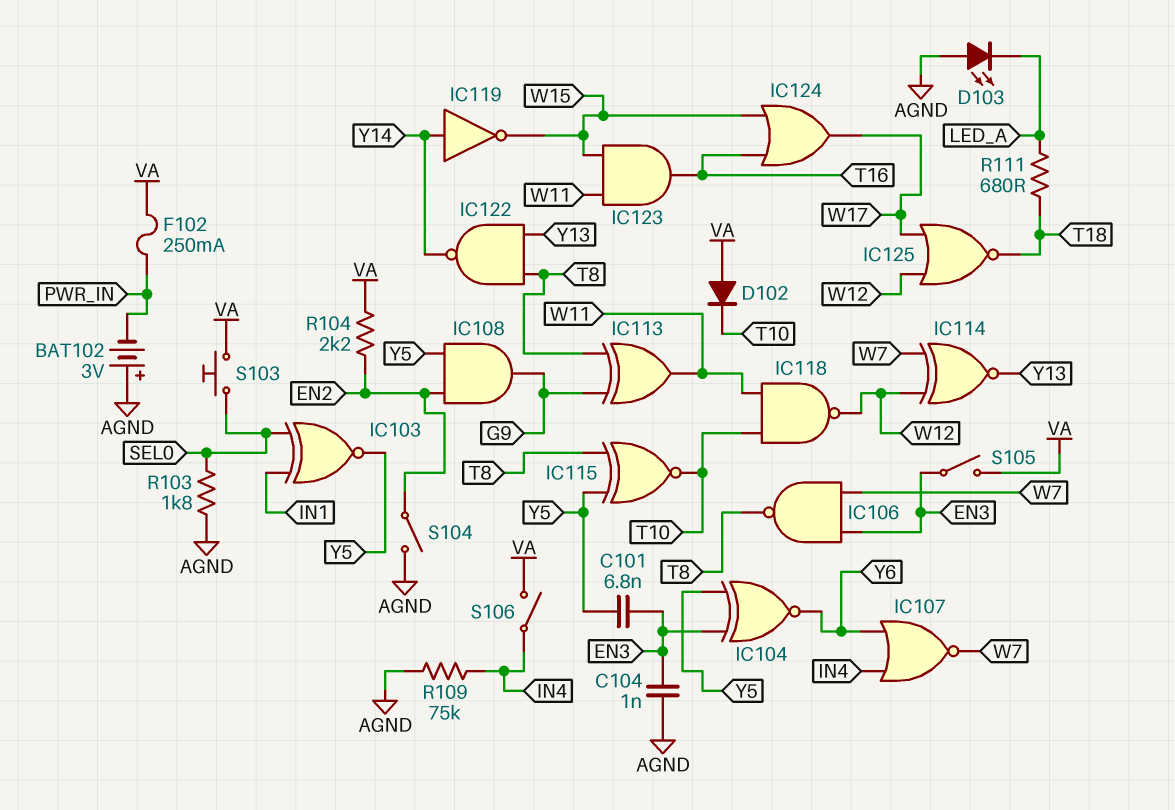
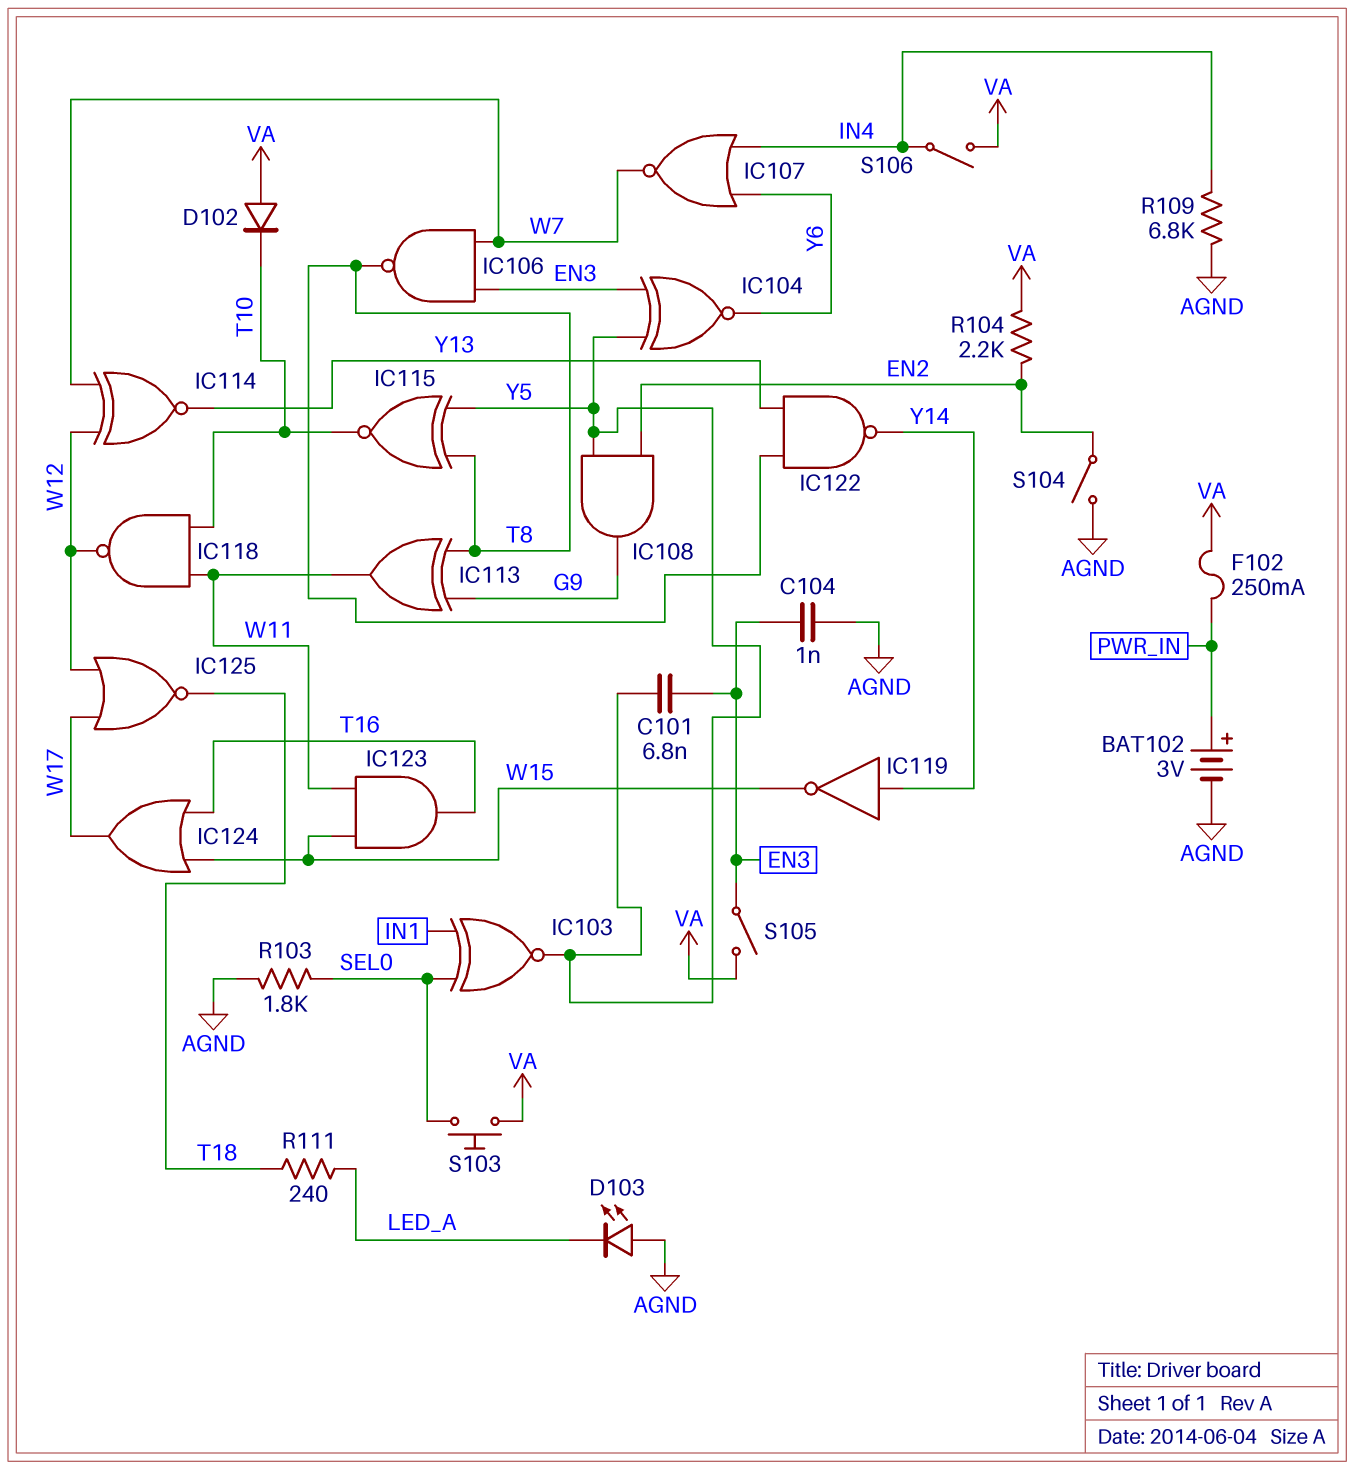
BAT102: 3V (plus AGND, minus PWR_IN) -> 3V (plus PWR_IN, minus AGND)
R109: 75k (AGND, IN4) -> 6.8k (AGND, IN4)
R111: 680 (LED_A, T18) -> 240 (LED_A, T18)

